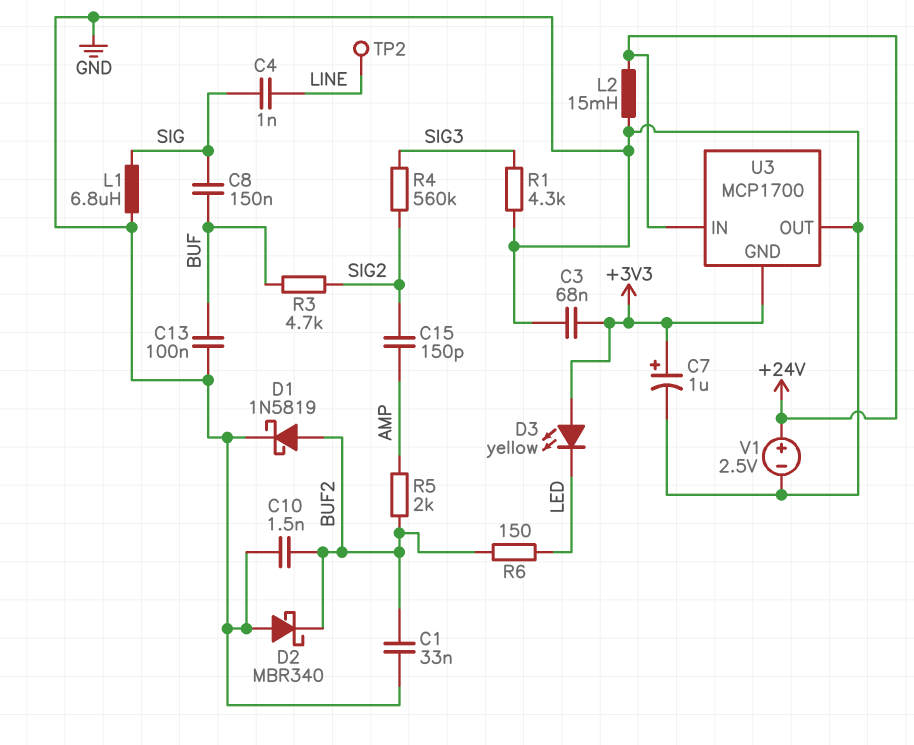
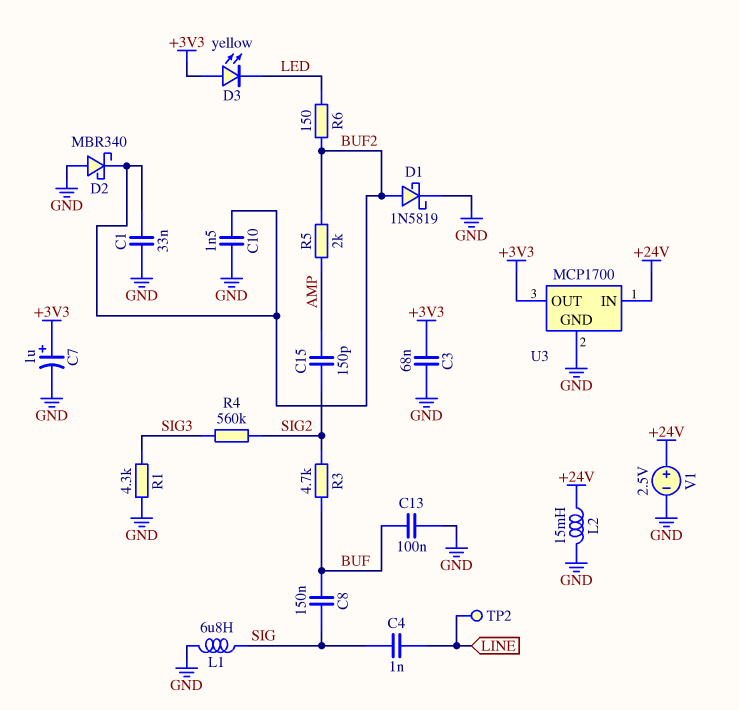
U3 pin GND: +3V3 -> GND
U3 pin OUT: GND -> +3V3

